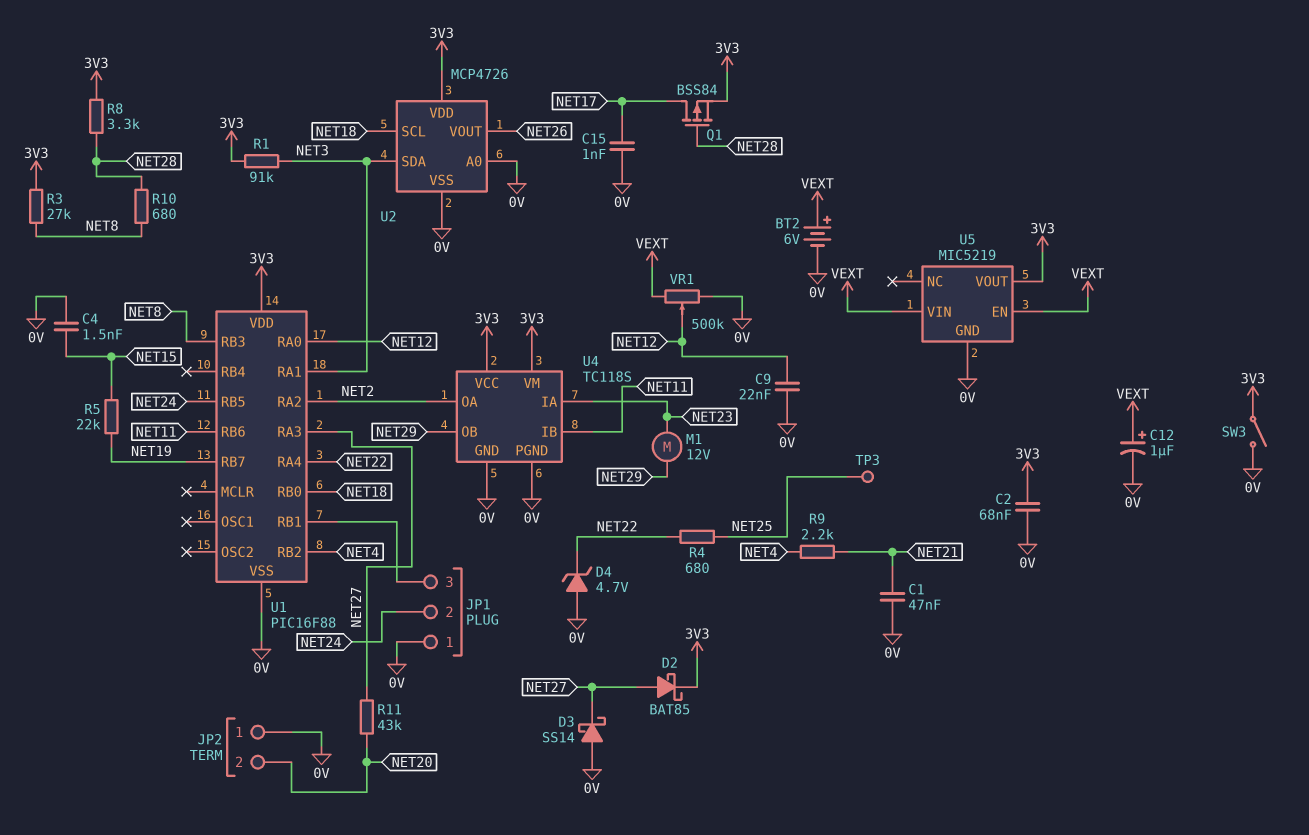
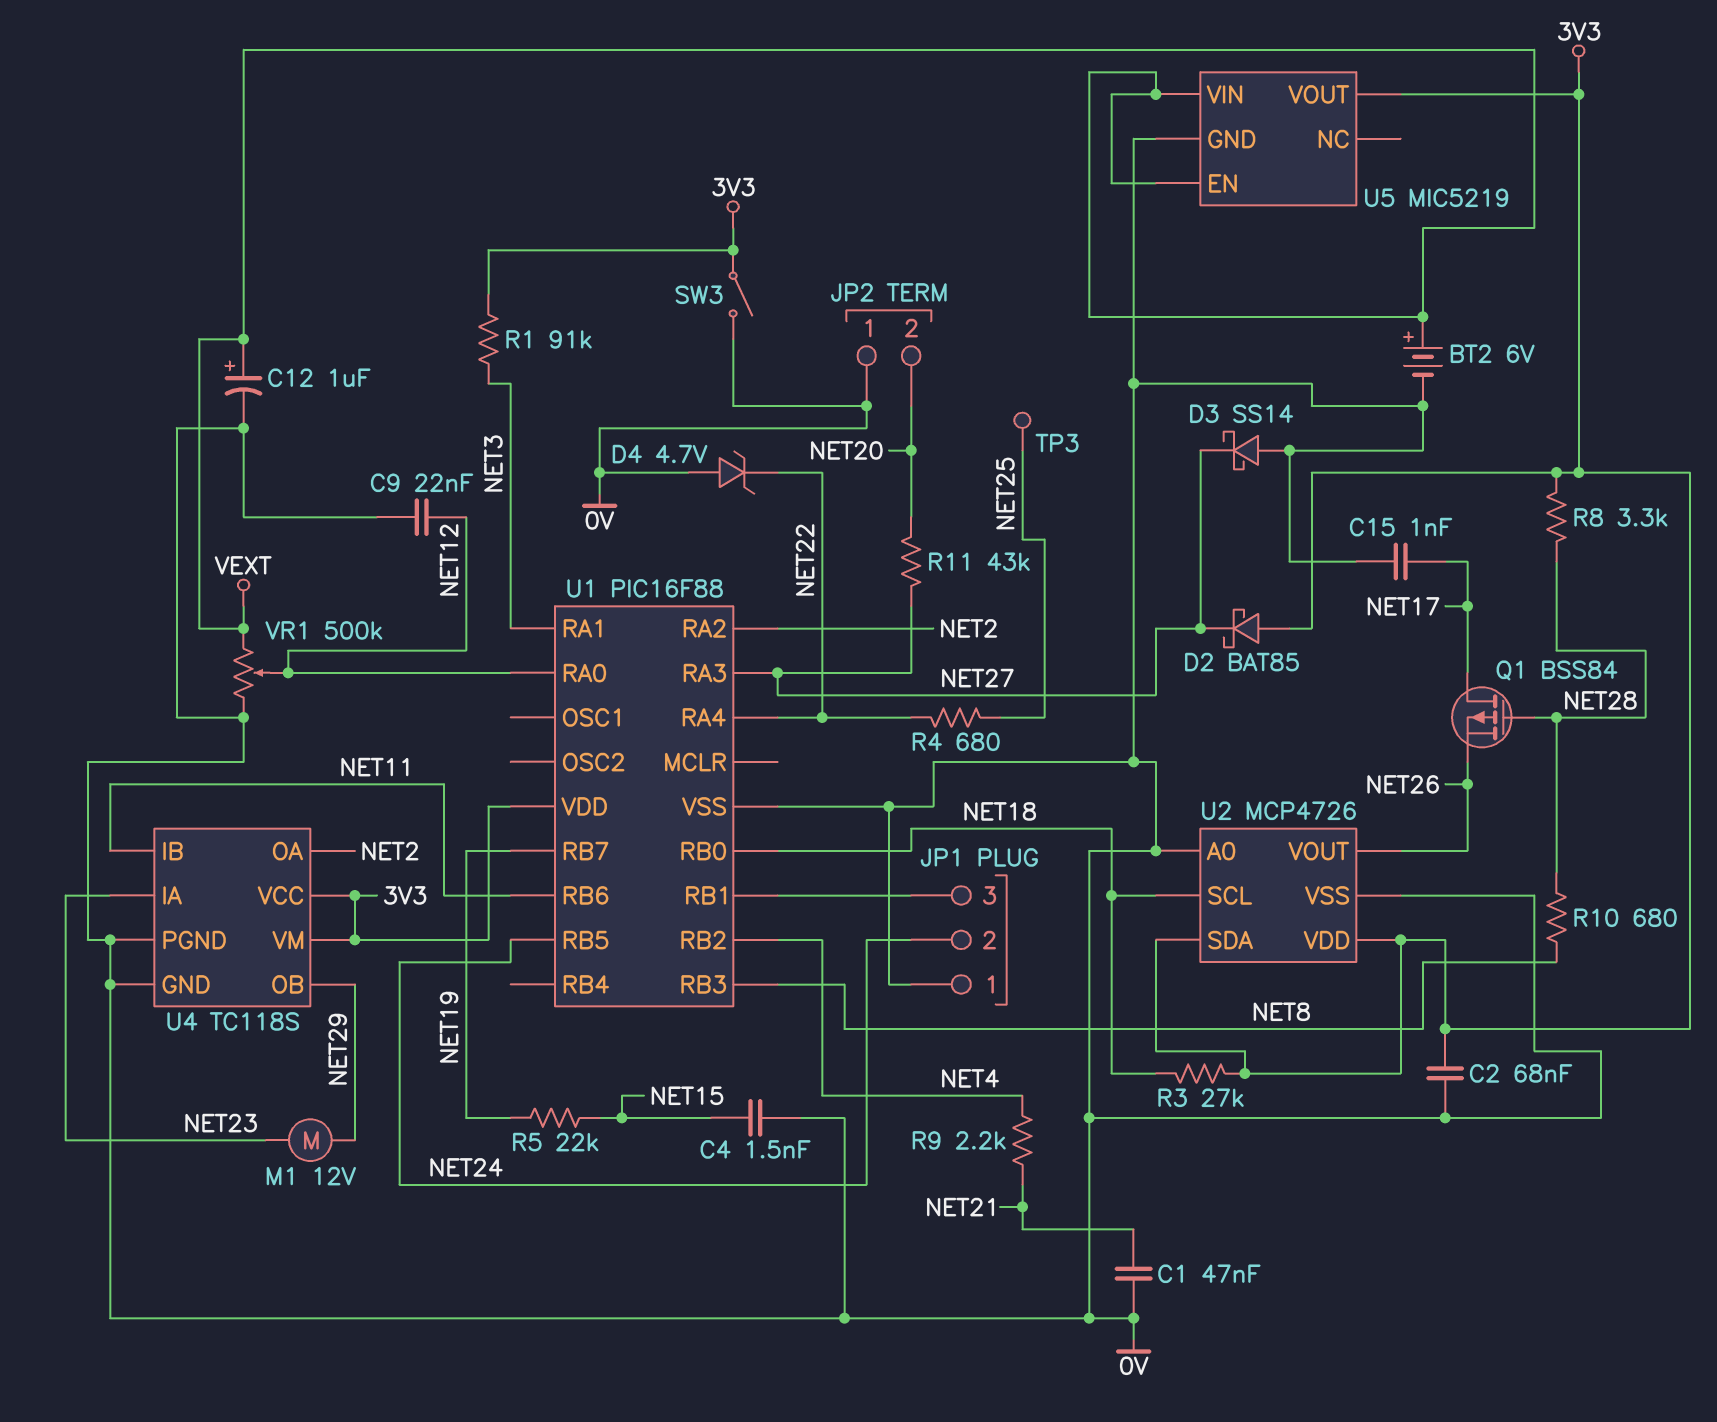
D2: schottky BAT85 (A NET27, K 3V3) -> schottky BAT85 (A 3V3, K NET27)
Q1: PMOS BSS84 (G NET28, D NET17, S 3V3) -> PMOS BSS84 (G NET28, D NET17, S NET26)
R3: 27k (3V3, NET8) -> 27k (3V3, NET18)
U2 pin SDA: NET3 -> 3V3

